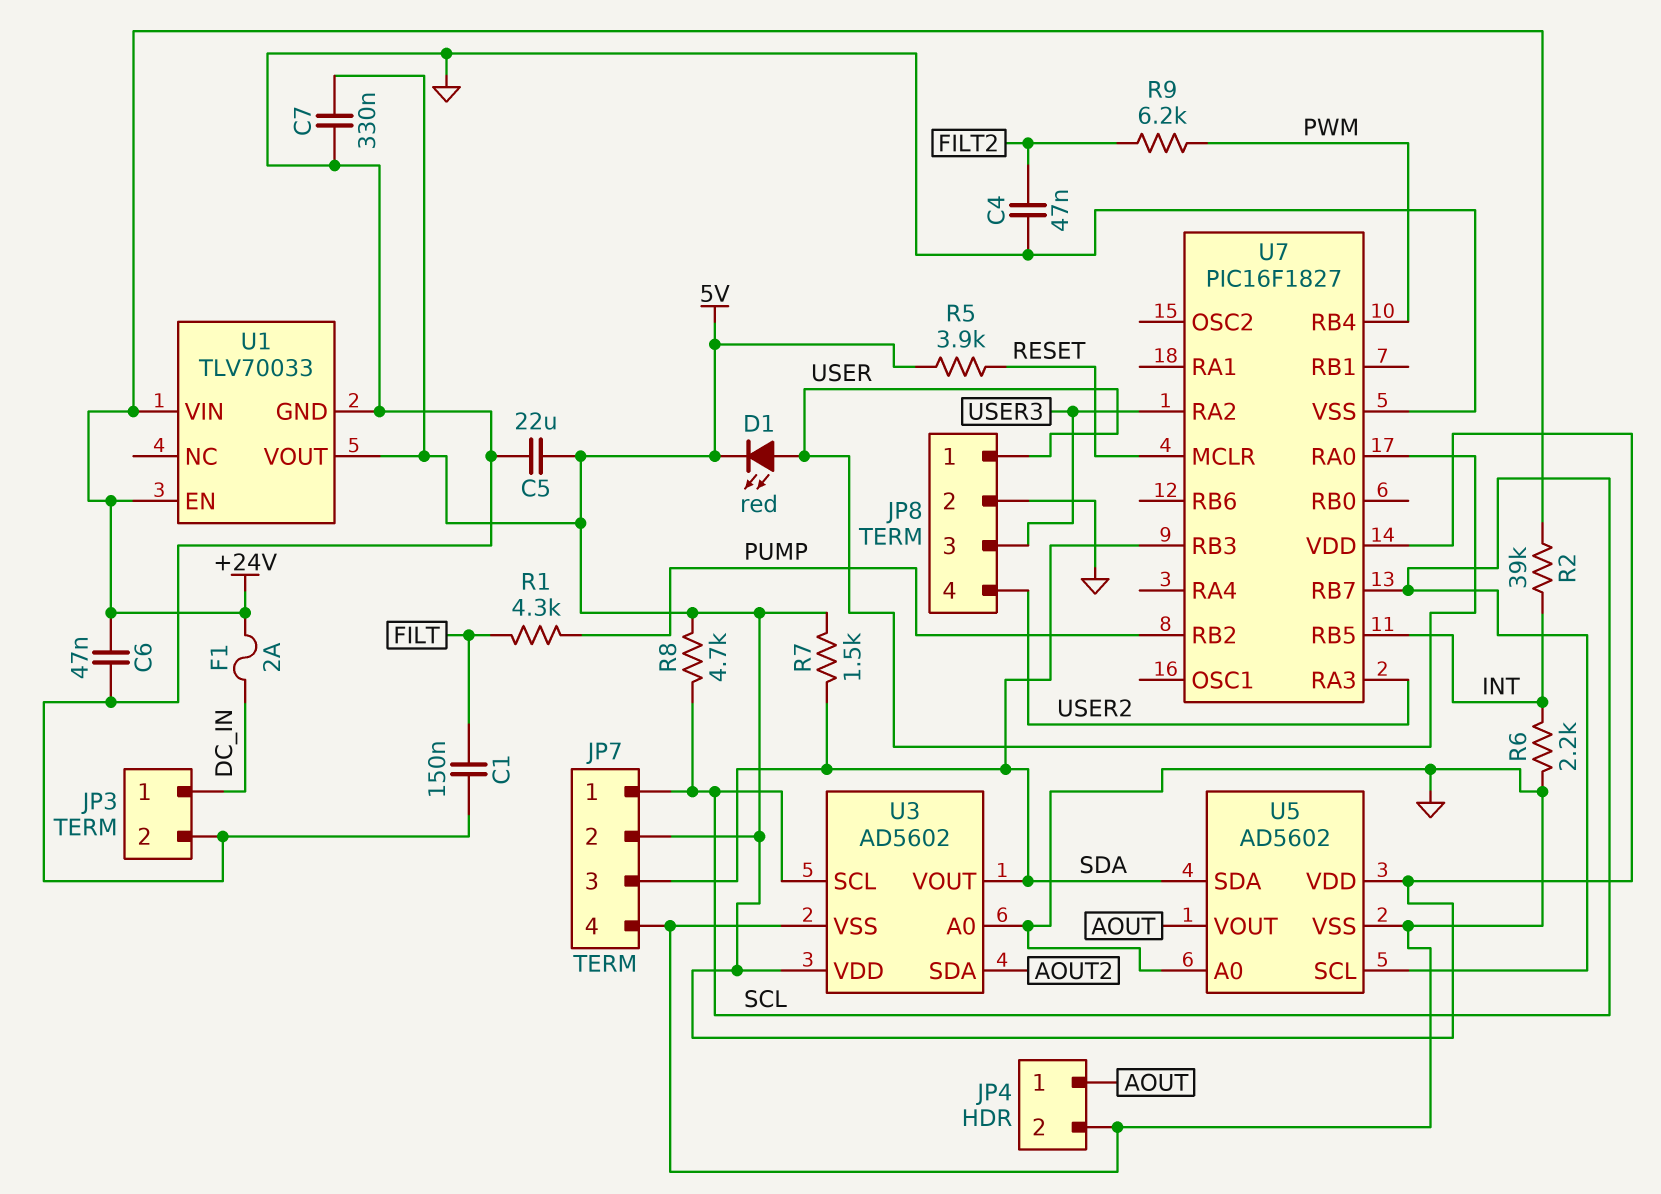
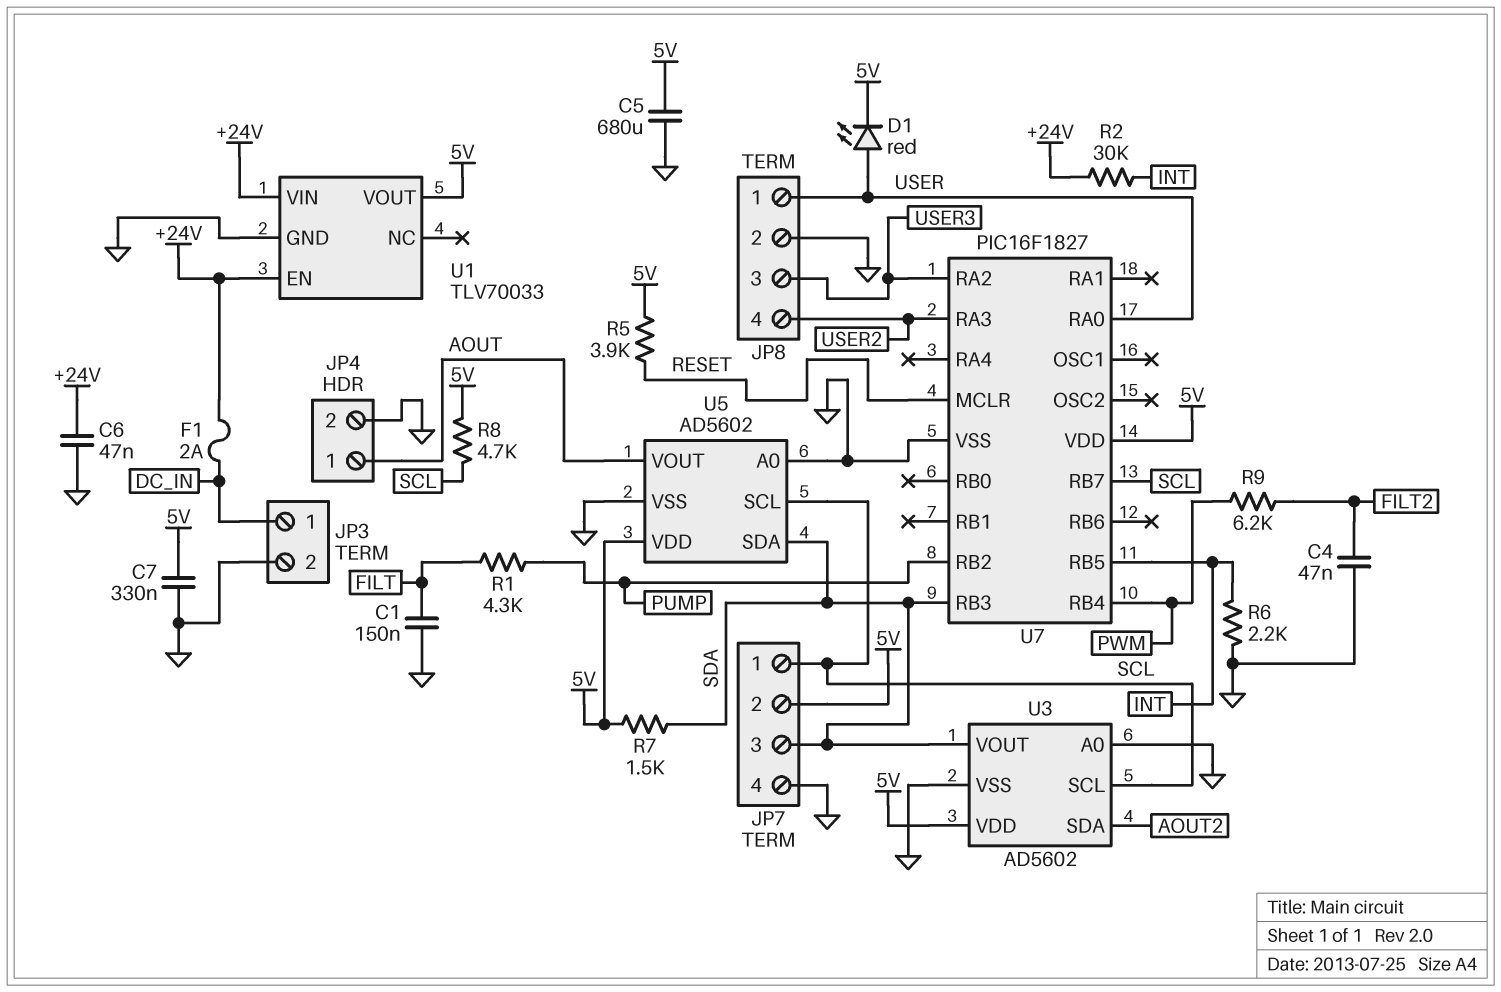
C5: 22uF (5V, GND) -> 680uF (5V, GND)
R2: 39k (+24V, INT) -> 30k (+24V, INT)

